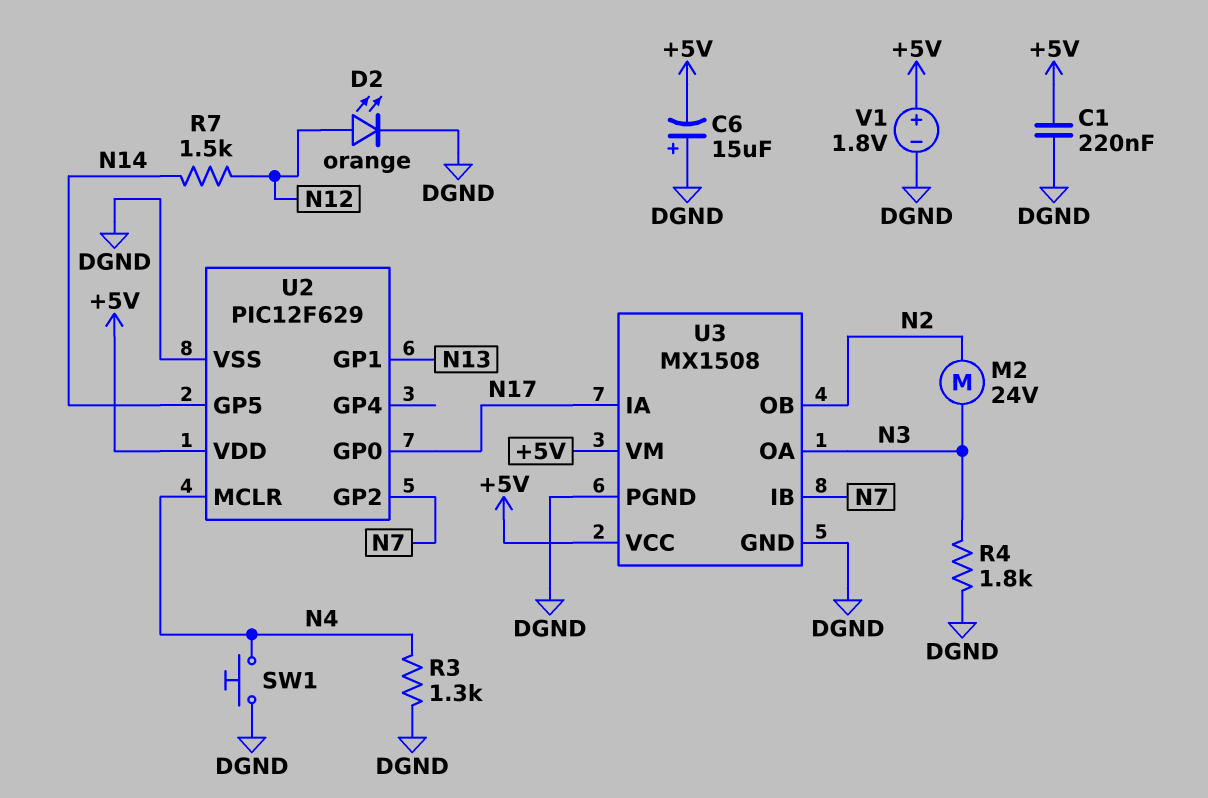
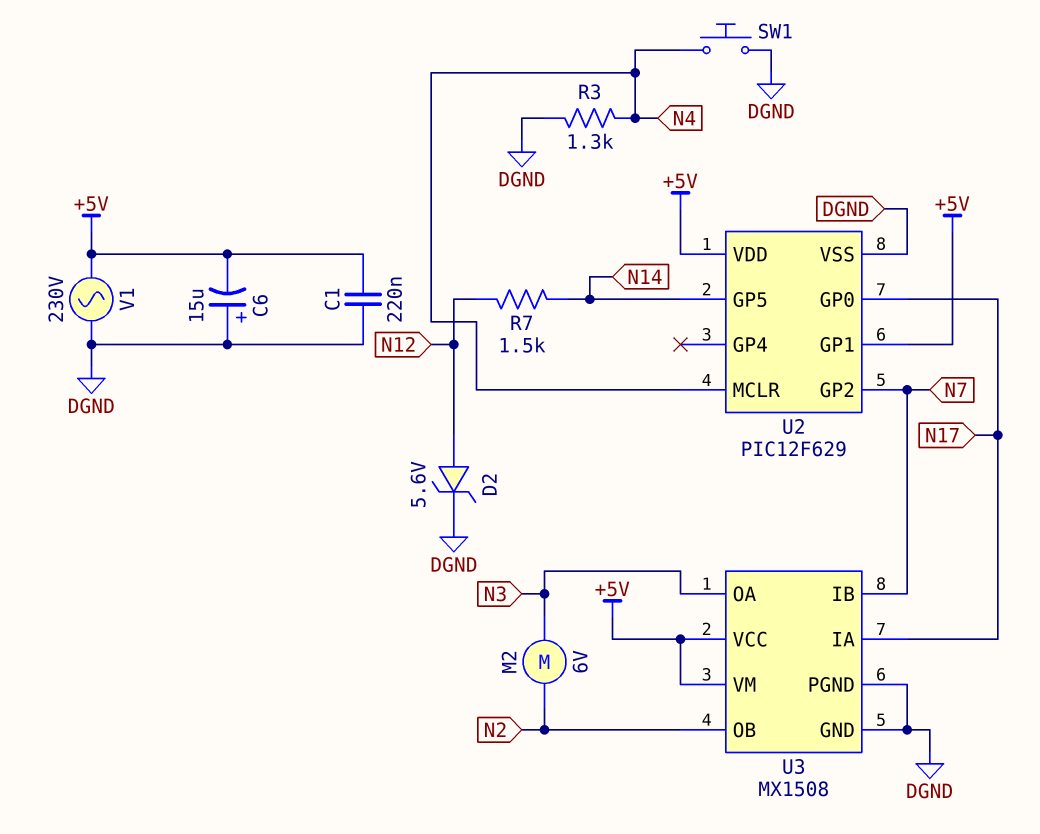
D2: LED orange (A N12, K DGND) -> zener 5.6V (A N12, K DGND)
M2: motor 24V (N2, N3) -> motor 6V (N2, N3)
R4: 1.8k (DGND, N3) -> none
U2 pin GP1: N13 -> +5V
V1: 1.8V (plus +5V, minus DGND) -> AC 230V (+5V, DGND)

